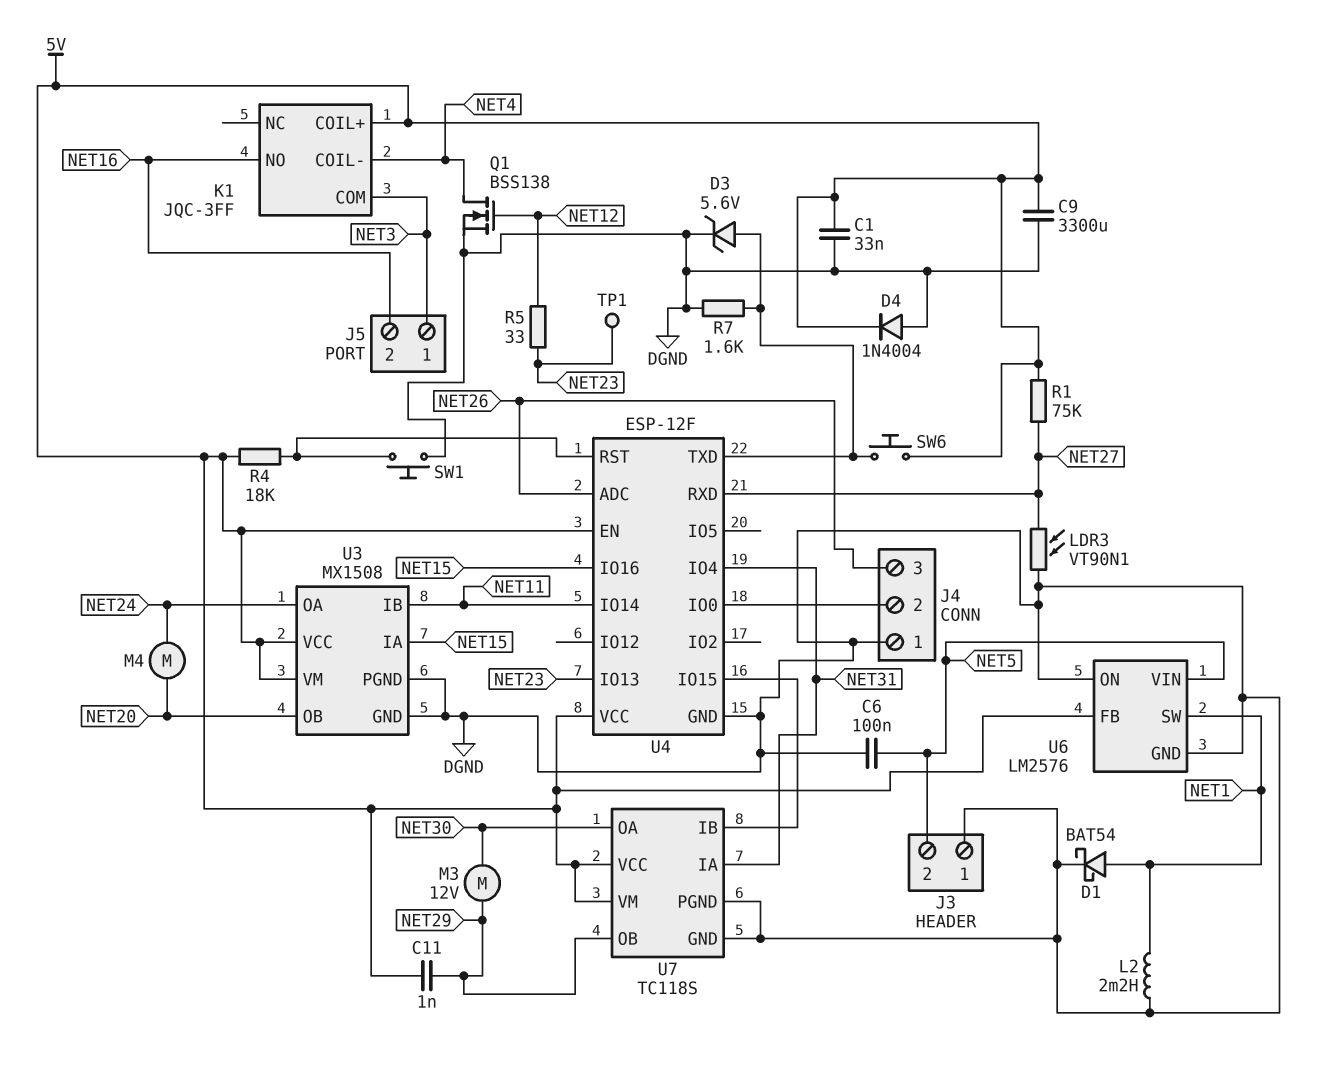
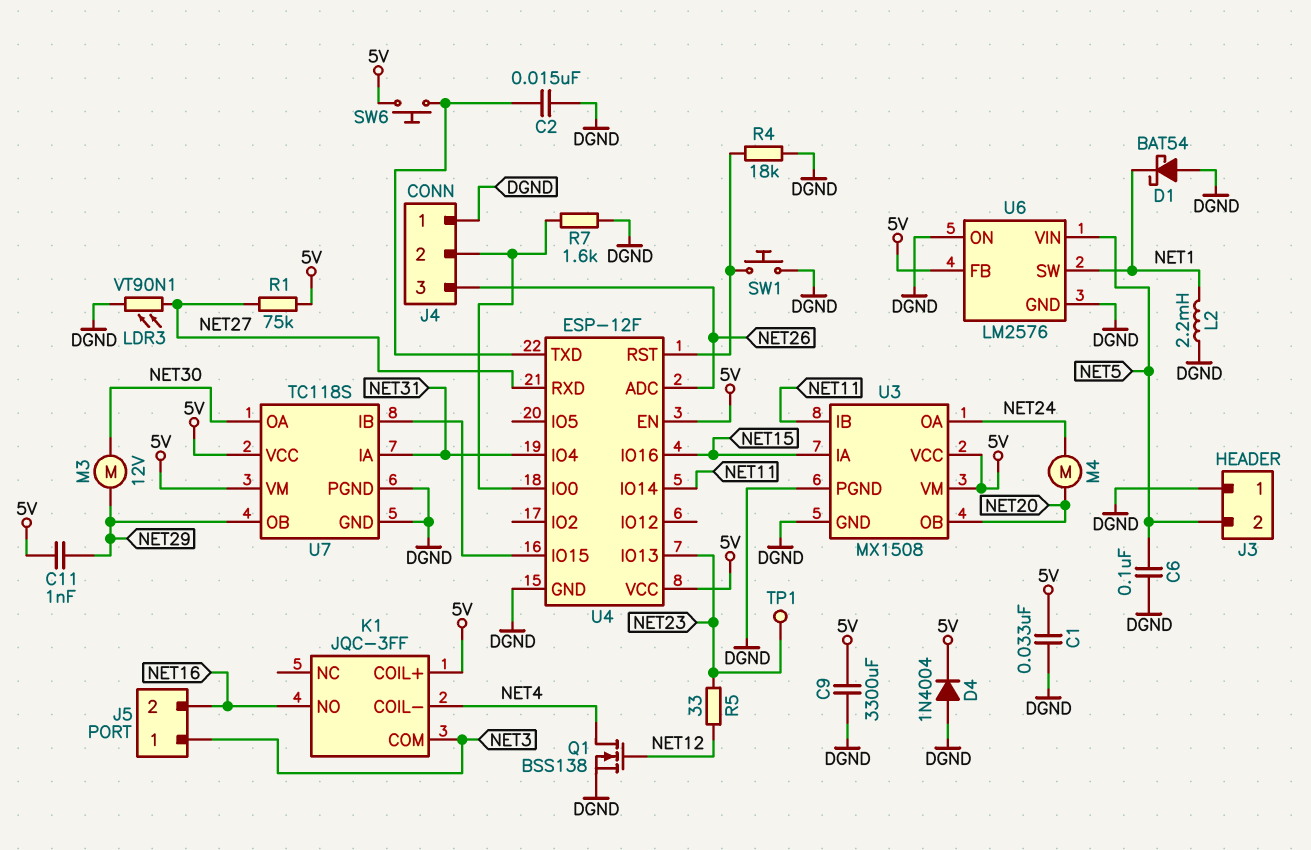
C2: none -> 15nF (DGND, U4/TXD)
D1: schottky BAT54 (A NET1, K DGND) -> schottky BAT54 (A DGND, K NET1)
D3: zener 5.6V (A U4/TXD, K DGND) -> none
R4: 18k (5V, U4/RST) -> 18k (DGND, U4/RST)
R7: 1.6k (DGND, U4/TXD) -> 1.6k (DGND, J4/2)

